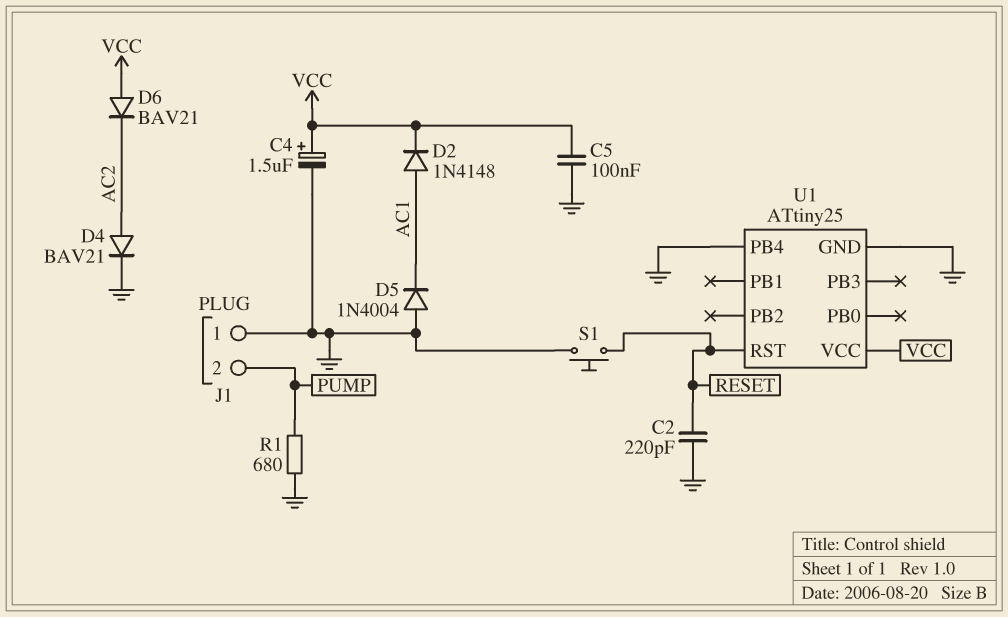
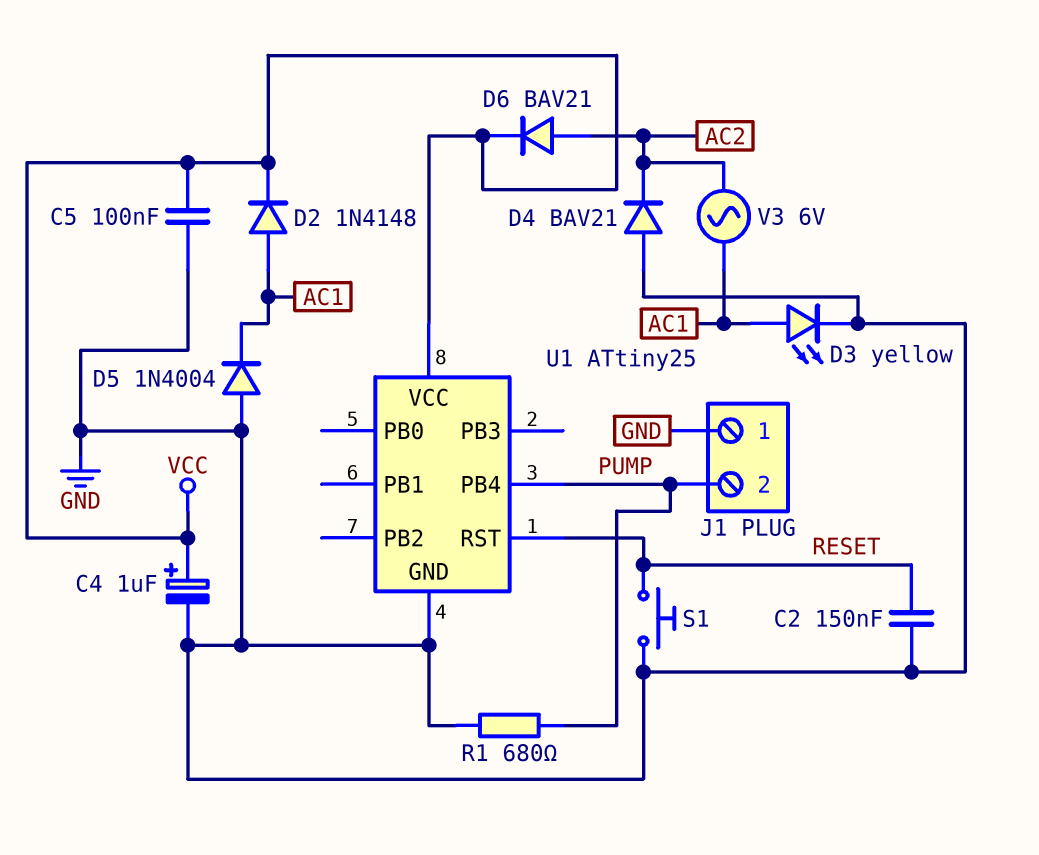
C2: 220pF (GND, RESET) -> 150nF (GND, RESET)
C4: 1.5uF (plus VCC, minus GND) -> 1uF (plus VCC, minus GND)
D3: none -> LED yellow (A AC1, K GND)
D4: diode BAV21 (A AC2, K GND) -> diode BAV21 (A GND, K AC2)
D6: diode BAV21 (A VCC, K AC2) -> diode BAV21 (A AC2, K VCC)
U1 pin PB4: GND -> PUMP
V3: none -> AC 6V (AC1, AC2)

